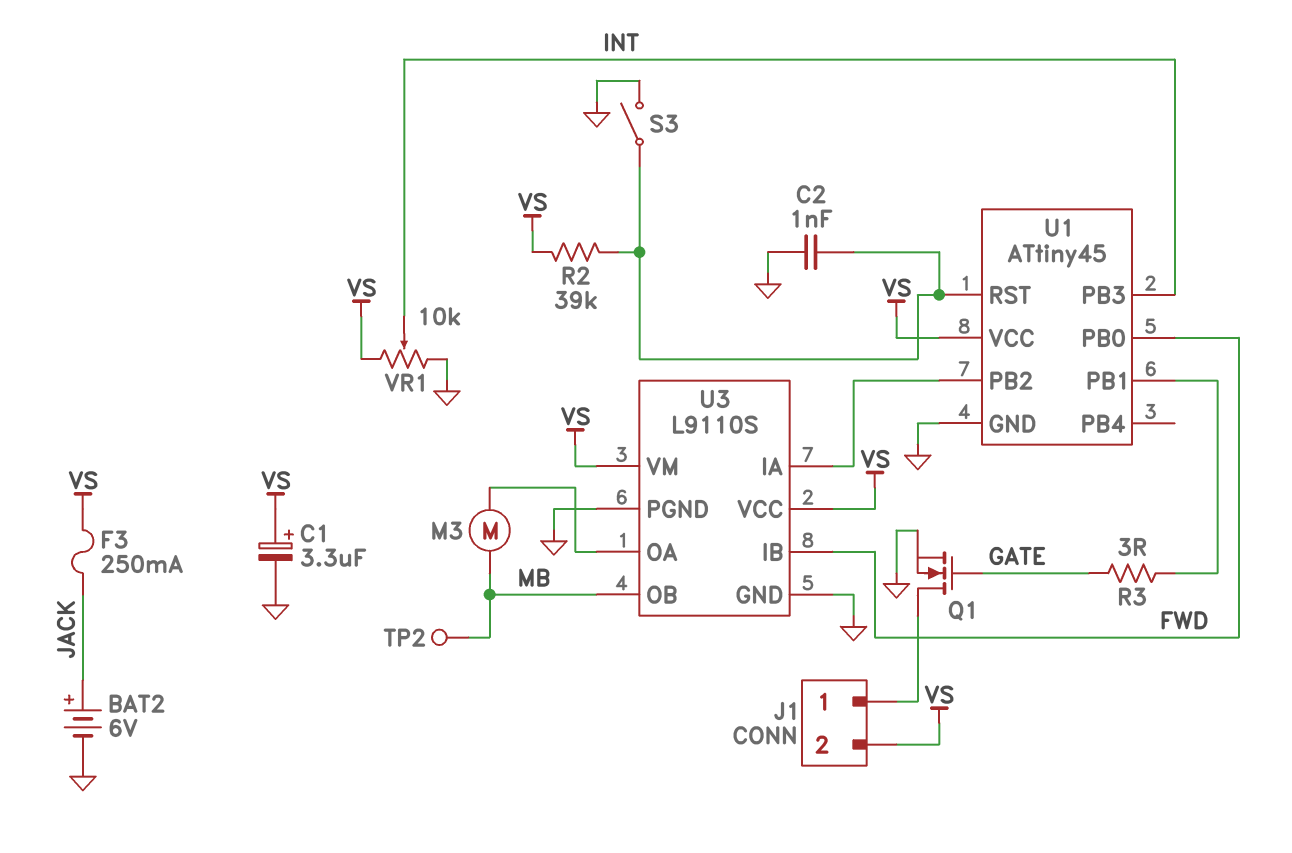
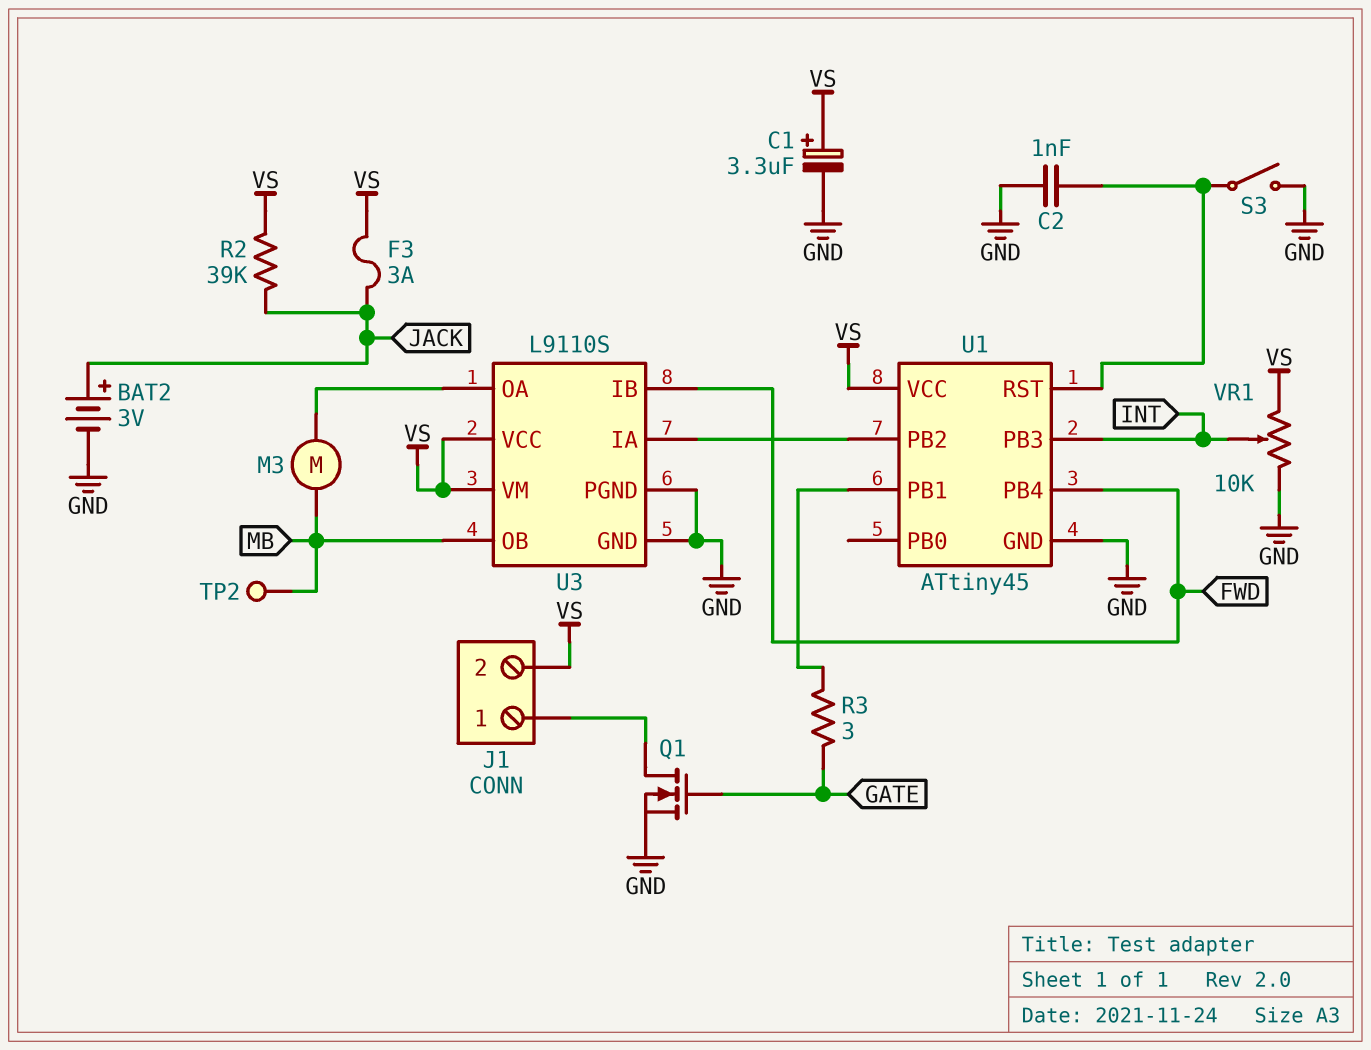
BAT2: 6V (plus JACK, minus GND) -> 3V (plus JACK, minus GND)
F3: 250mA (JACK, VS) -> 3A (JACK, VS)
R2: 39k (U1/RST, VS) -> 39k (JACK, VS)
U1 pin PB0: FWD -> none
U1 pin PB4: none -> FWD

